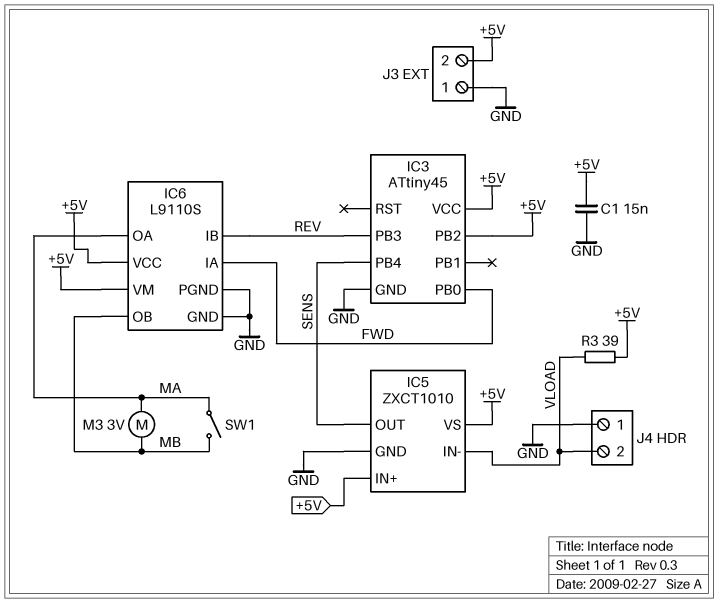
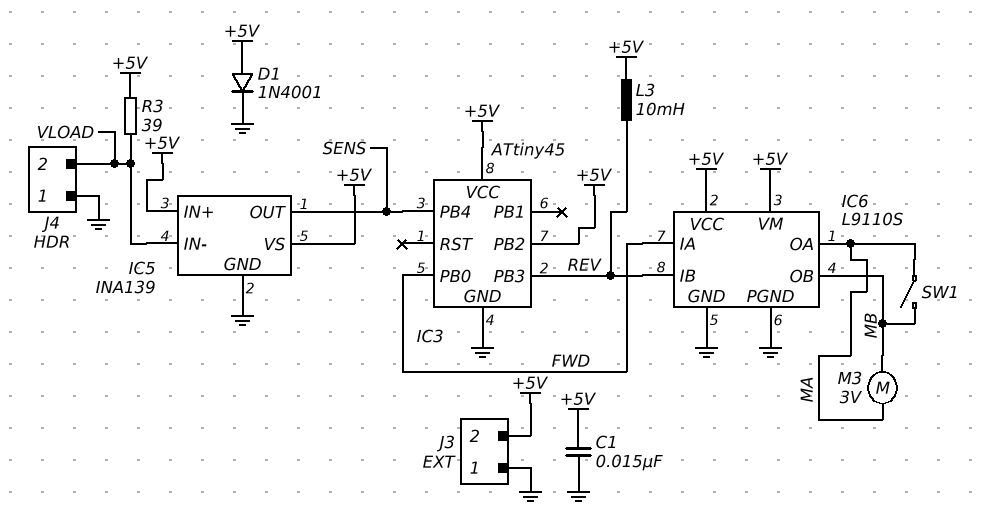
D1: none -> diode 1N4001 (A +5V, K GND)
IC5: ZXCT1010 -> INA139
L3: none -> 10mH (+5V, REV)

